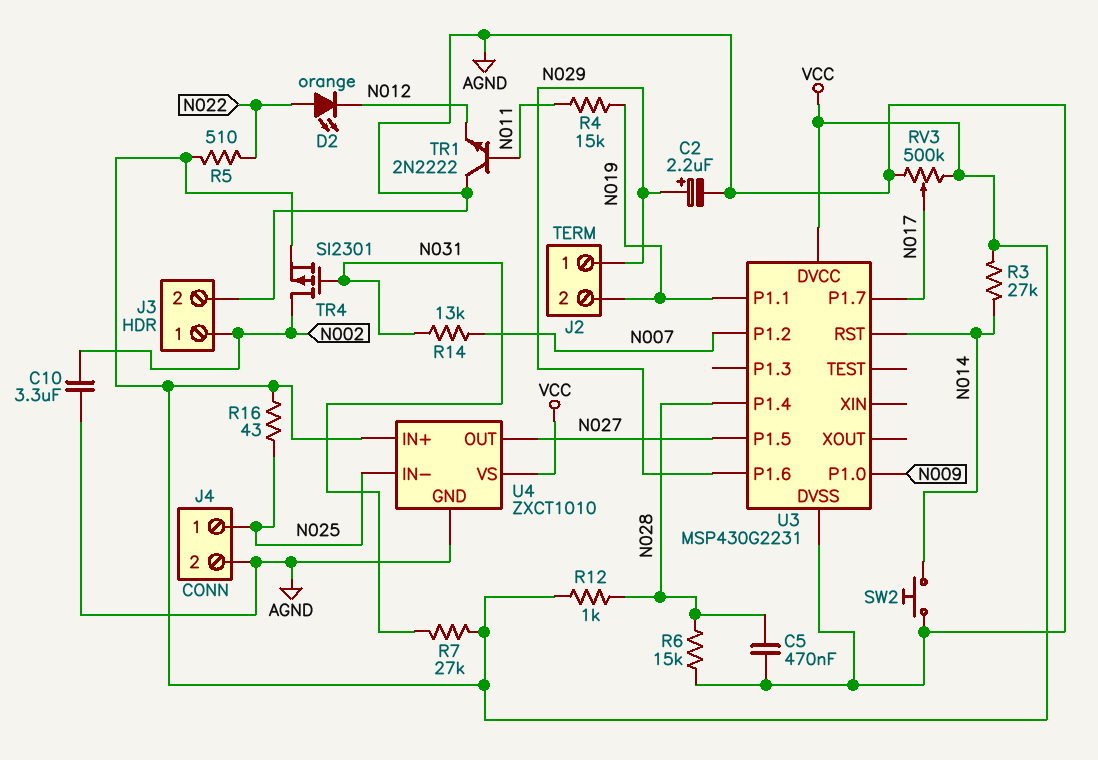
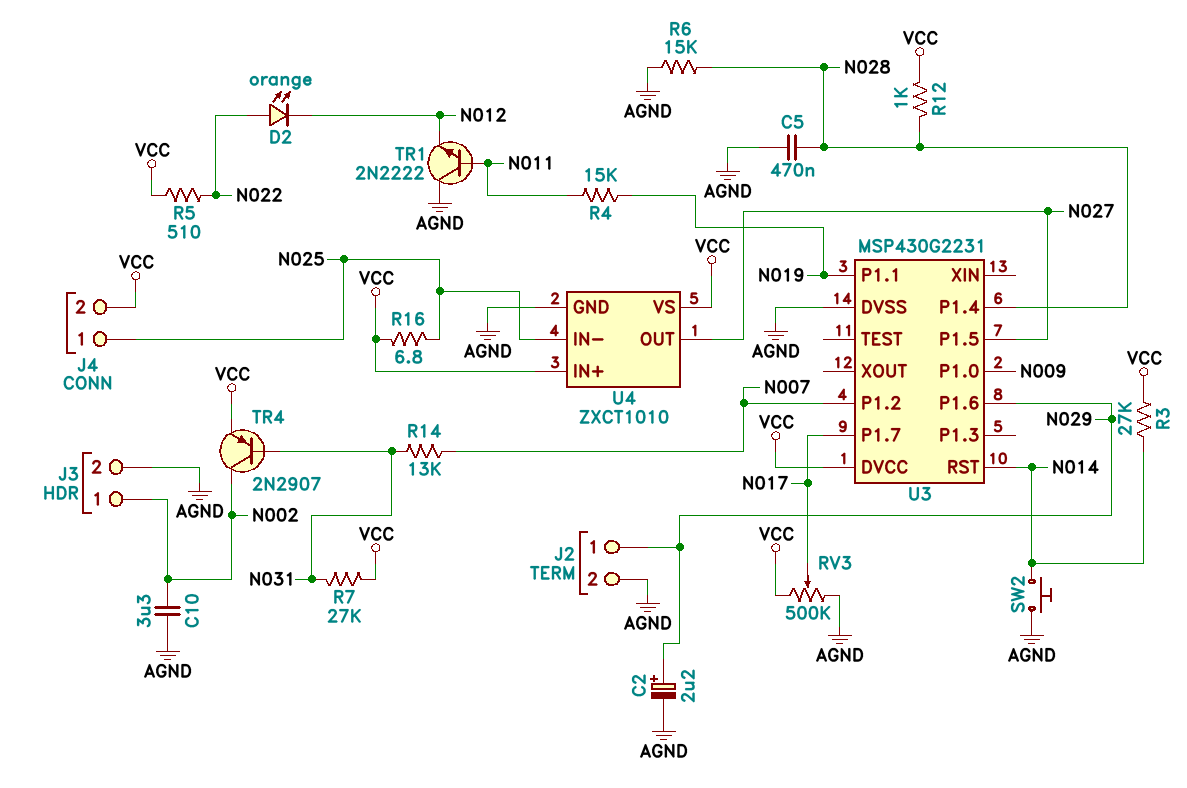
J2 pin 2: N019 -> AGND
J4 pin 2: AGND -> VCC
R16: 43 (N025, VCC) -> 6.8 (N025, VCC)
TR4: PMOS SI2301 (G N031, D N002, S VCC) -> PNP 2N2907 (B N031, C N002, E VCC)

